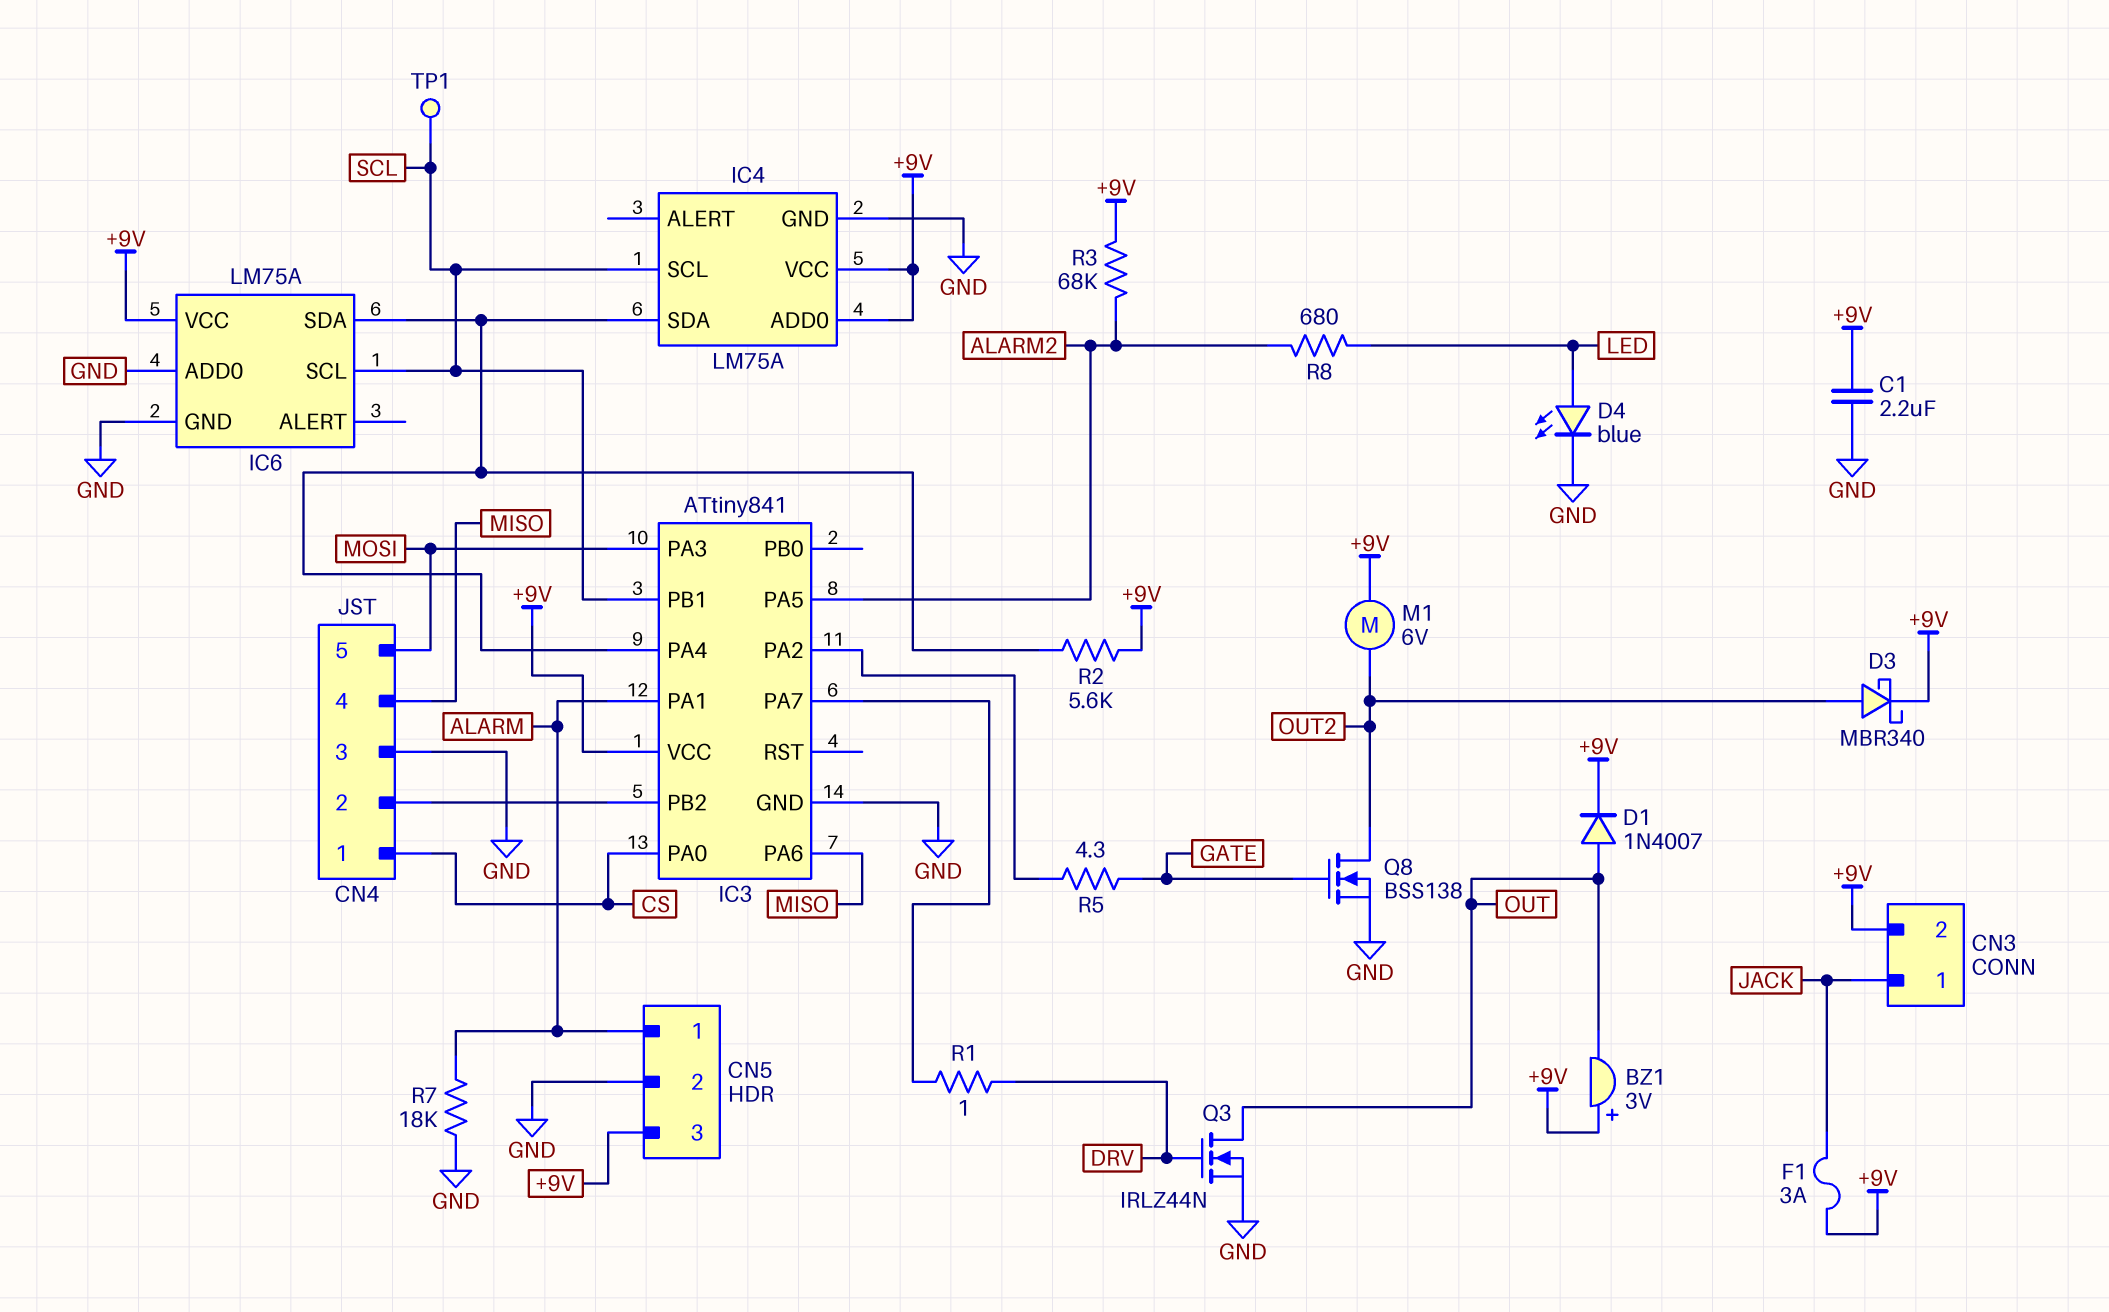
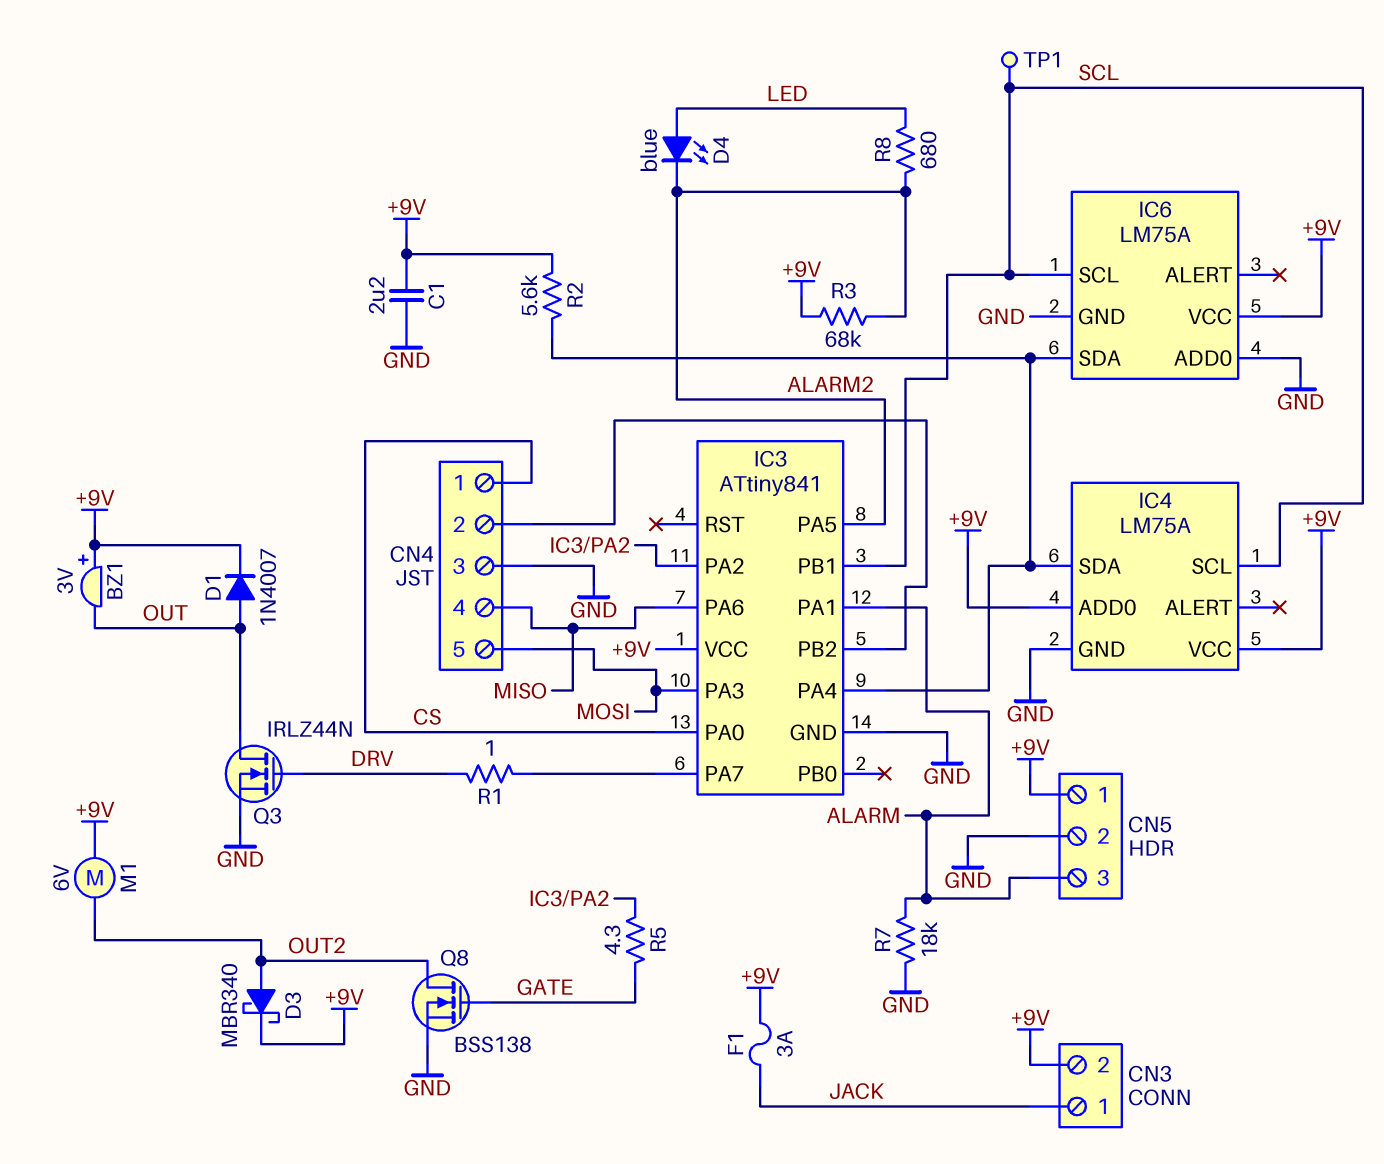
CN5 pin 1: ALARM -> +9V
CN5 pin 3: +9V -> ALARM
D4: LED blue (A LED, K GND) -> LED blue (A LED, K ALARM2)

